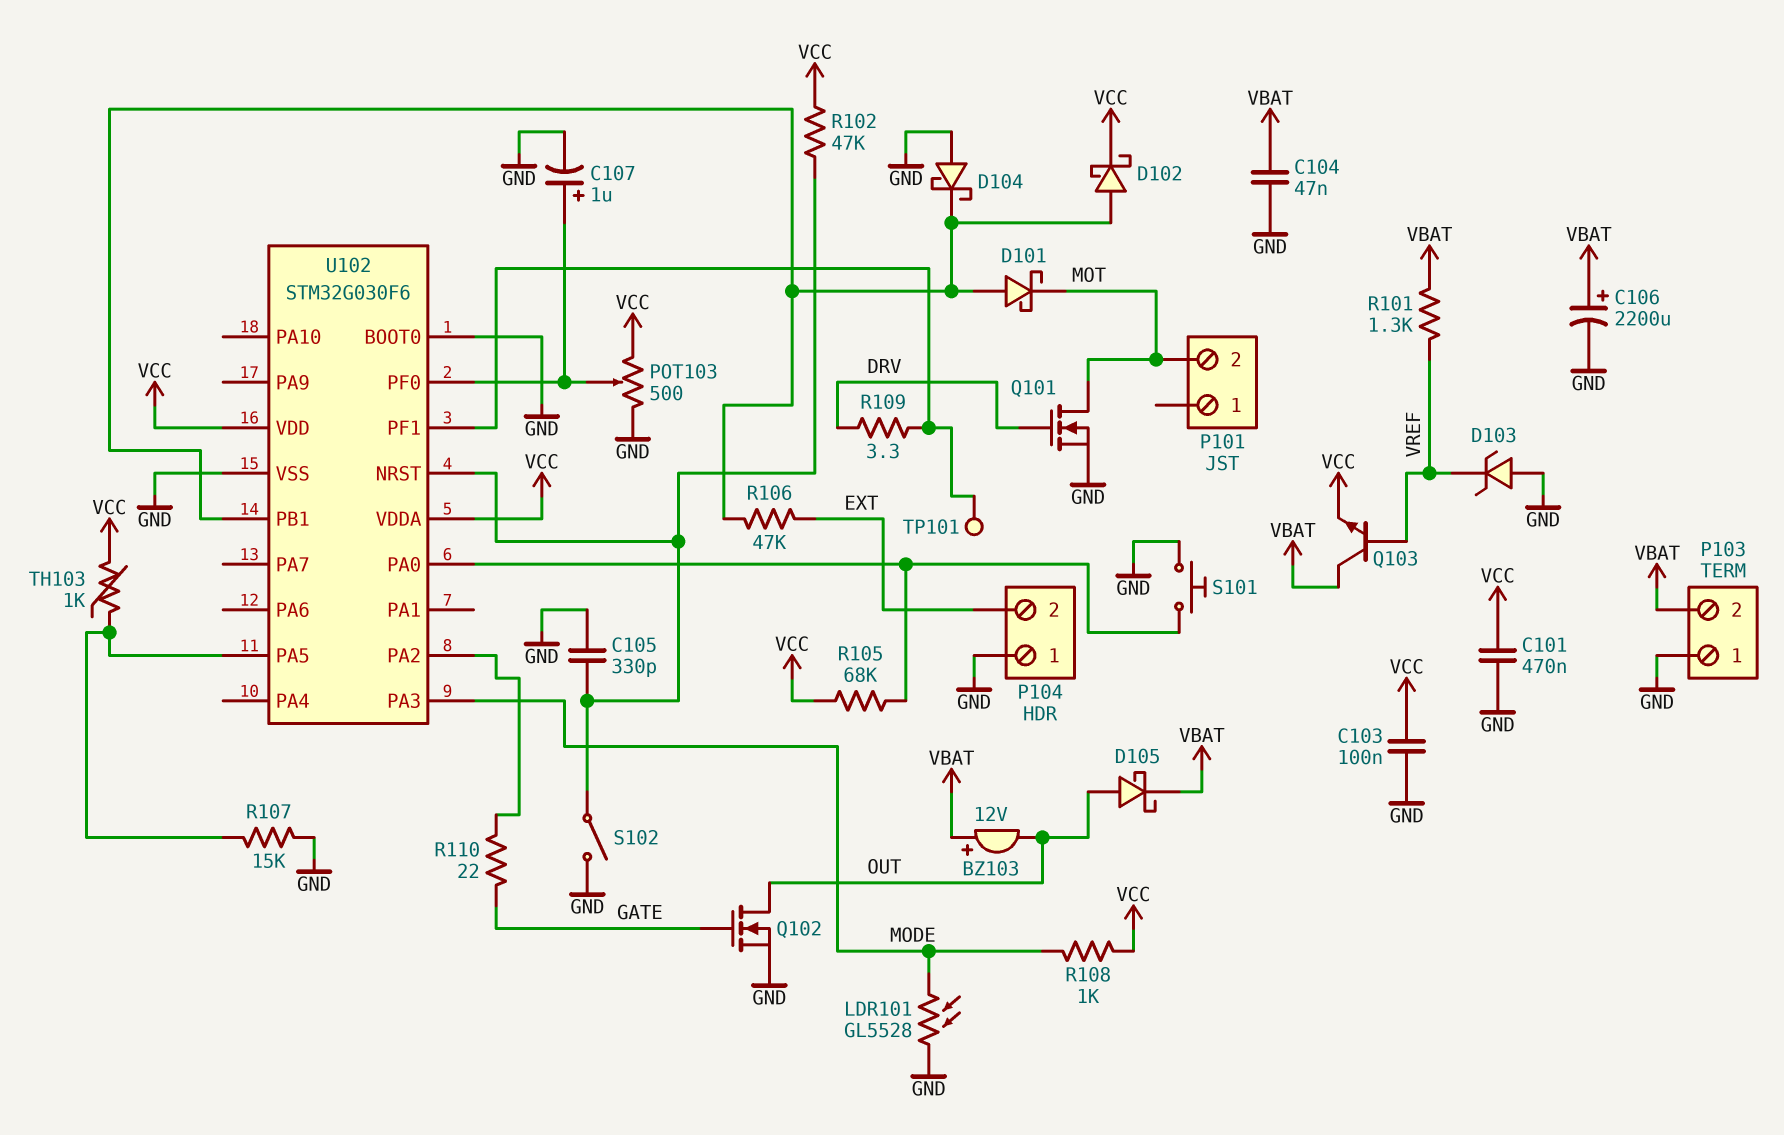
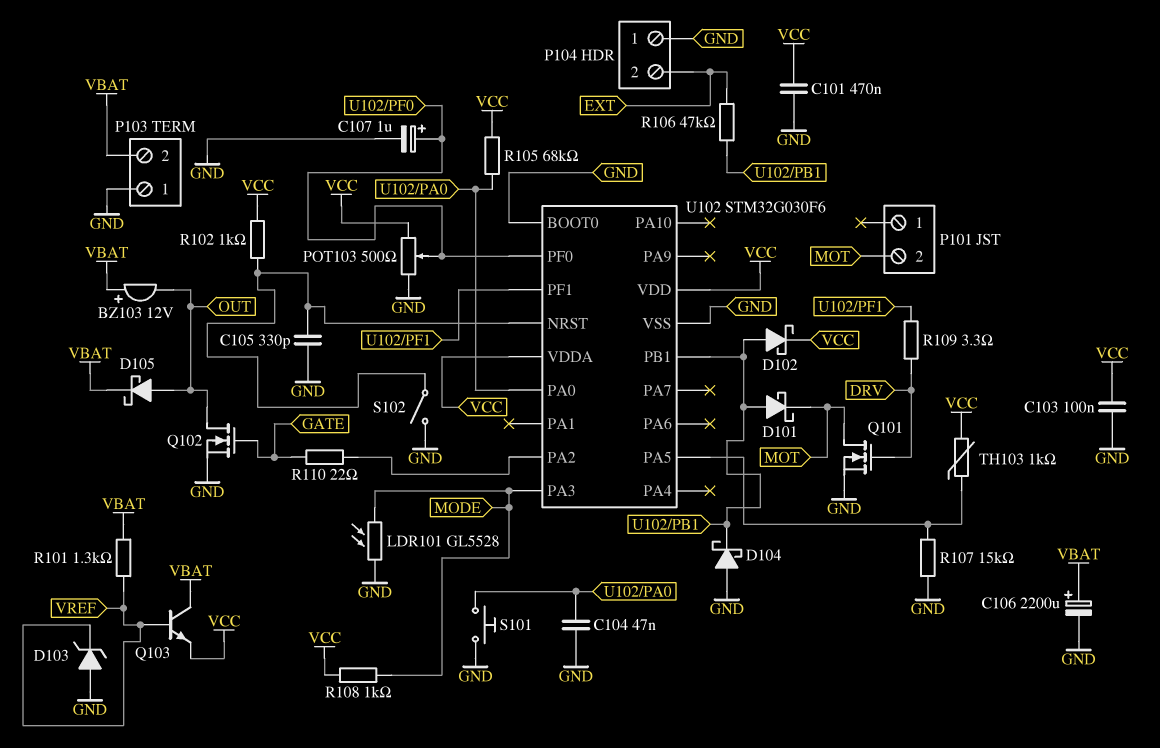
C104: 47nF (GND, VBAT) -> 47nF (GND, U102/PA0)
R102: 47k (U102/NRST, VCC) -> 1k (U102/NRST, VCC)
TP101: test point (U102/PF1) -> none

